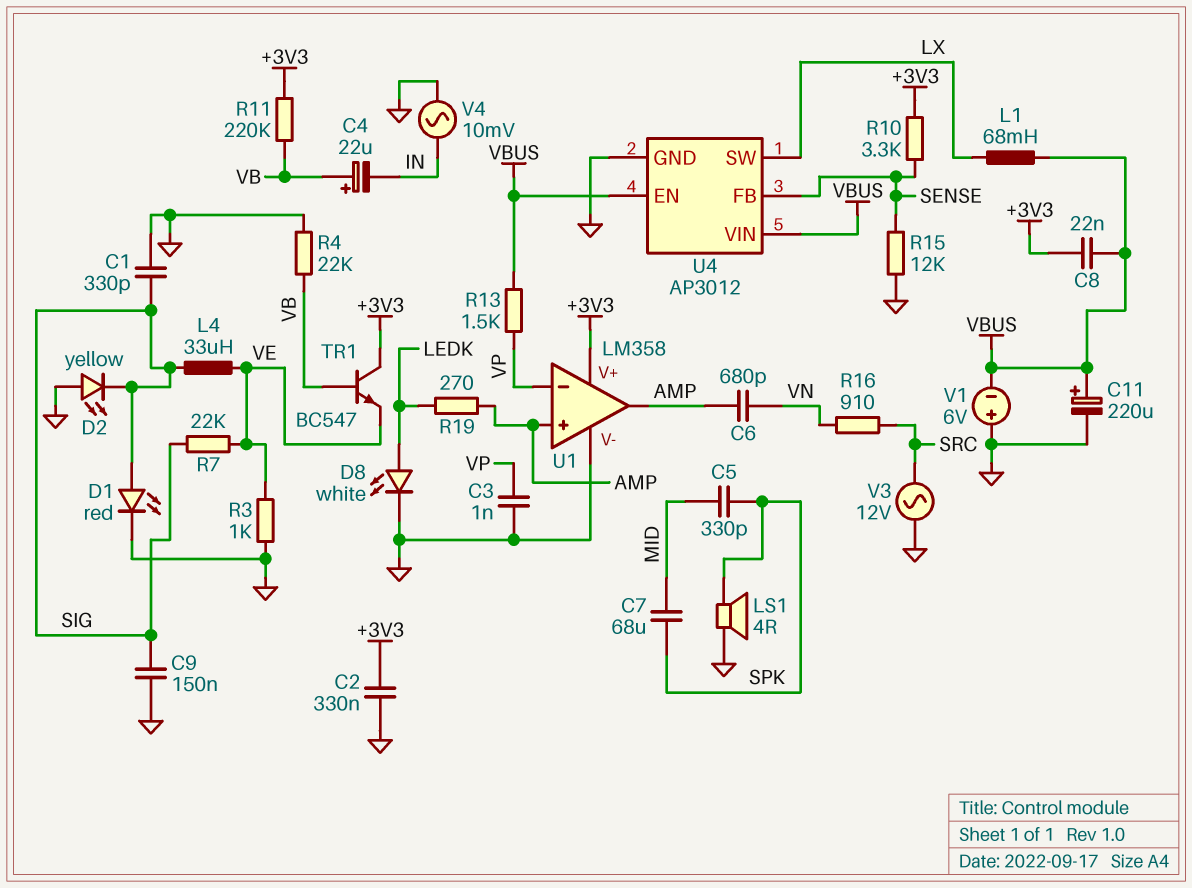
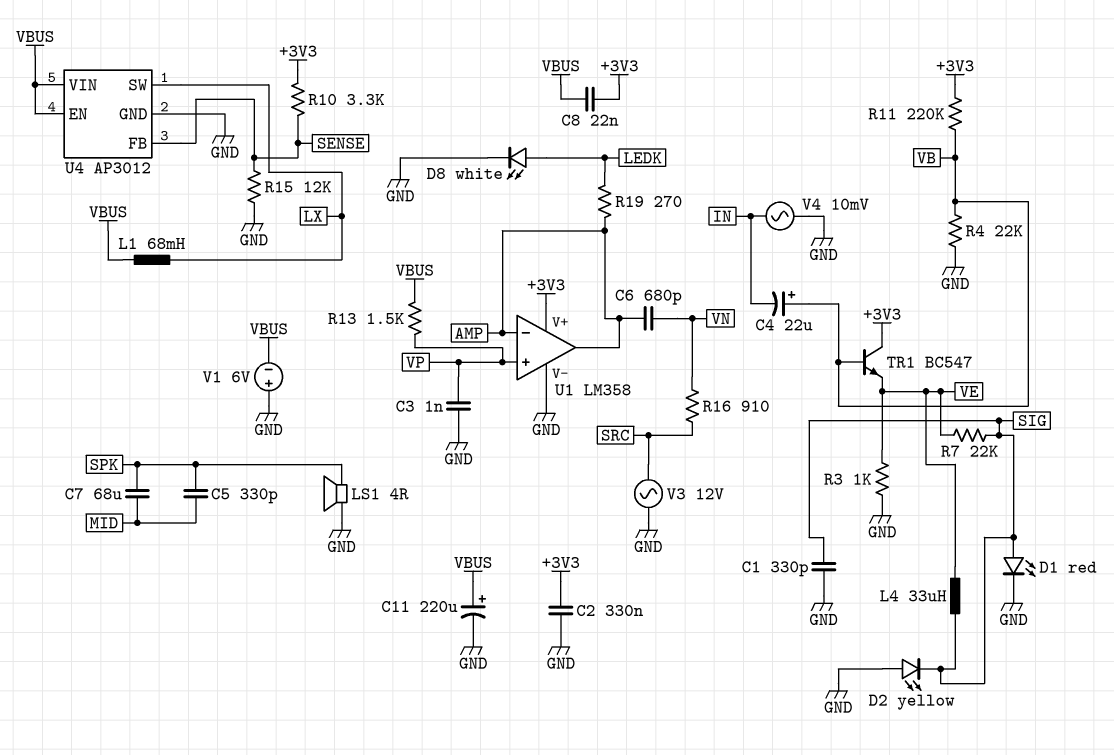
C9: 150nF (GND, SIG) -> none
U1 pin in+: AMP -> VP
U1 pin in-: VP -> AMP

